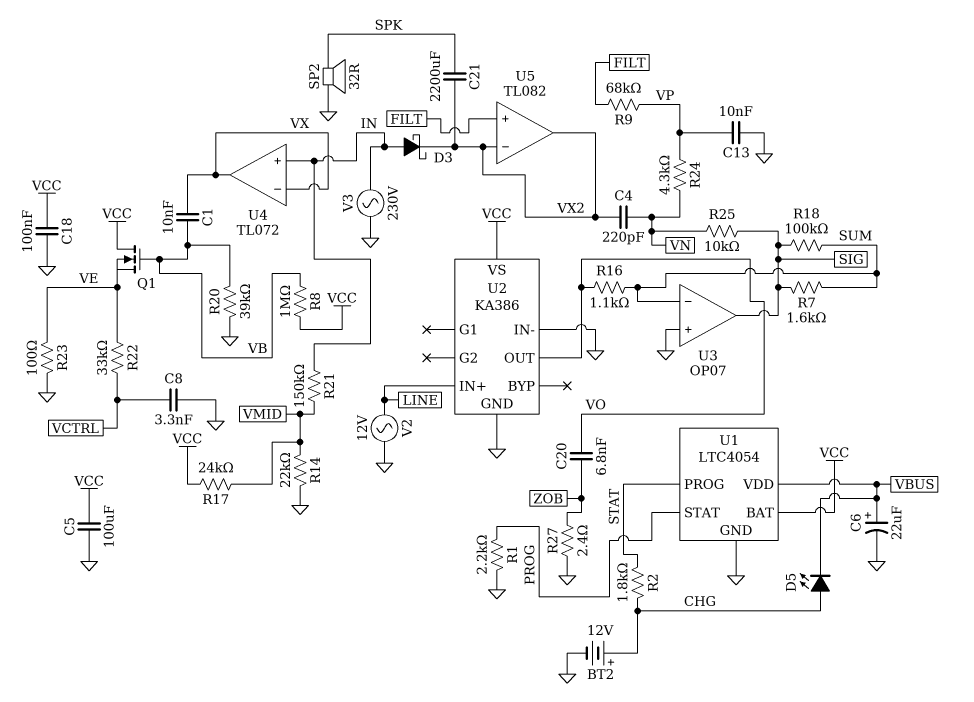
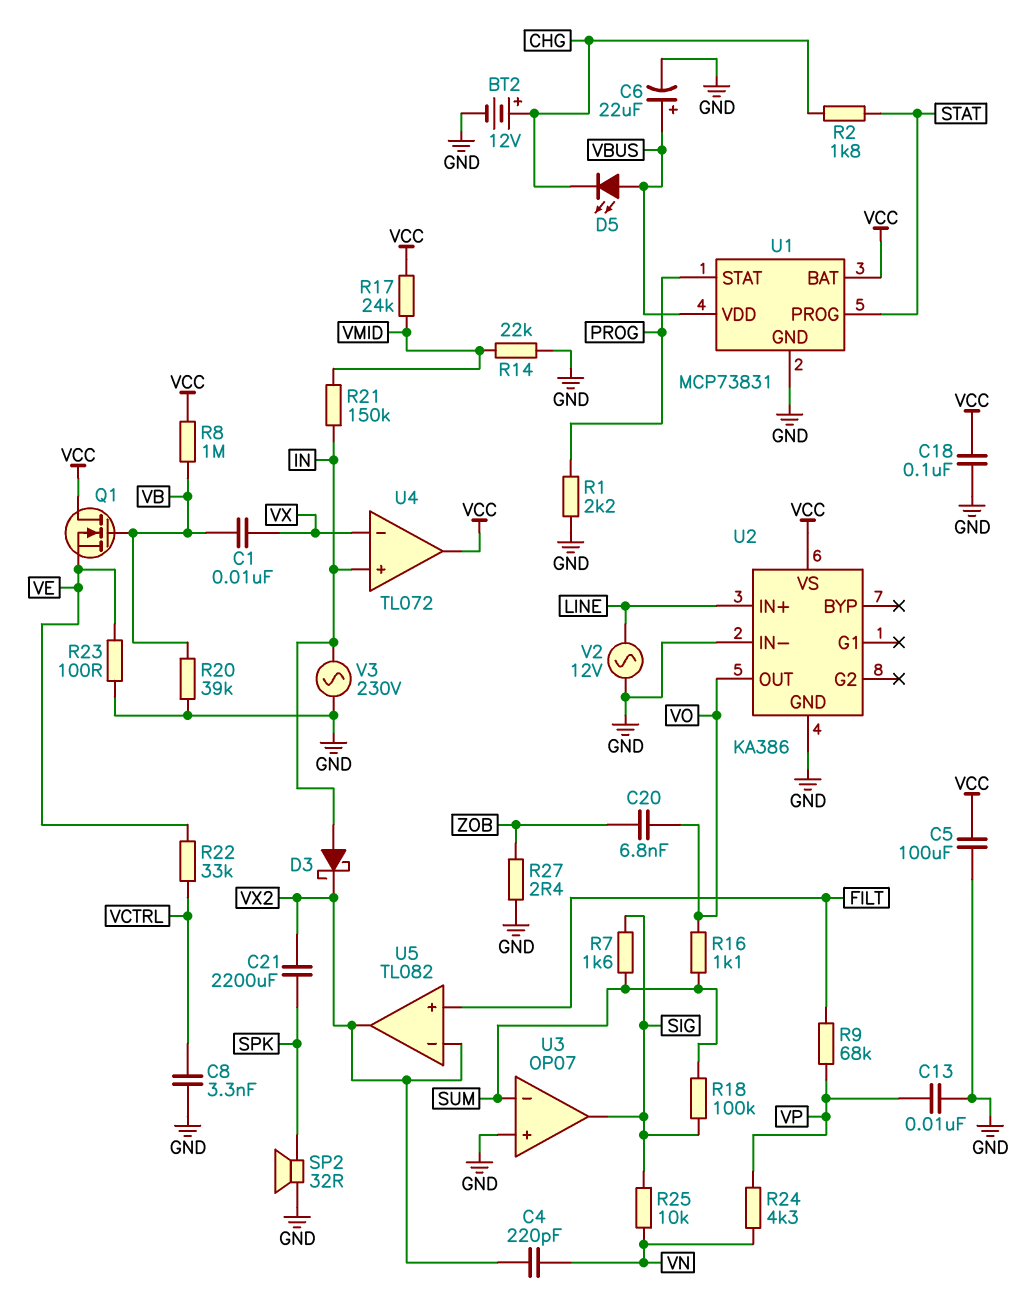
D5: LED (A CHG, K VBUS) -> LED (A VBUS, K CHG)
U1: LTC4054 -> MCP73831
U4 pin out: VX -> VCC

